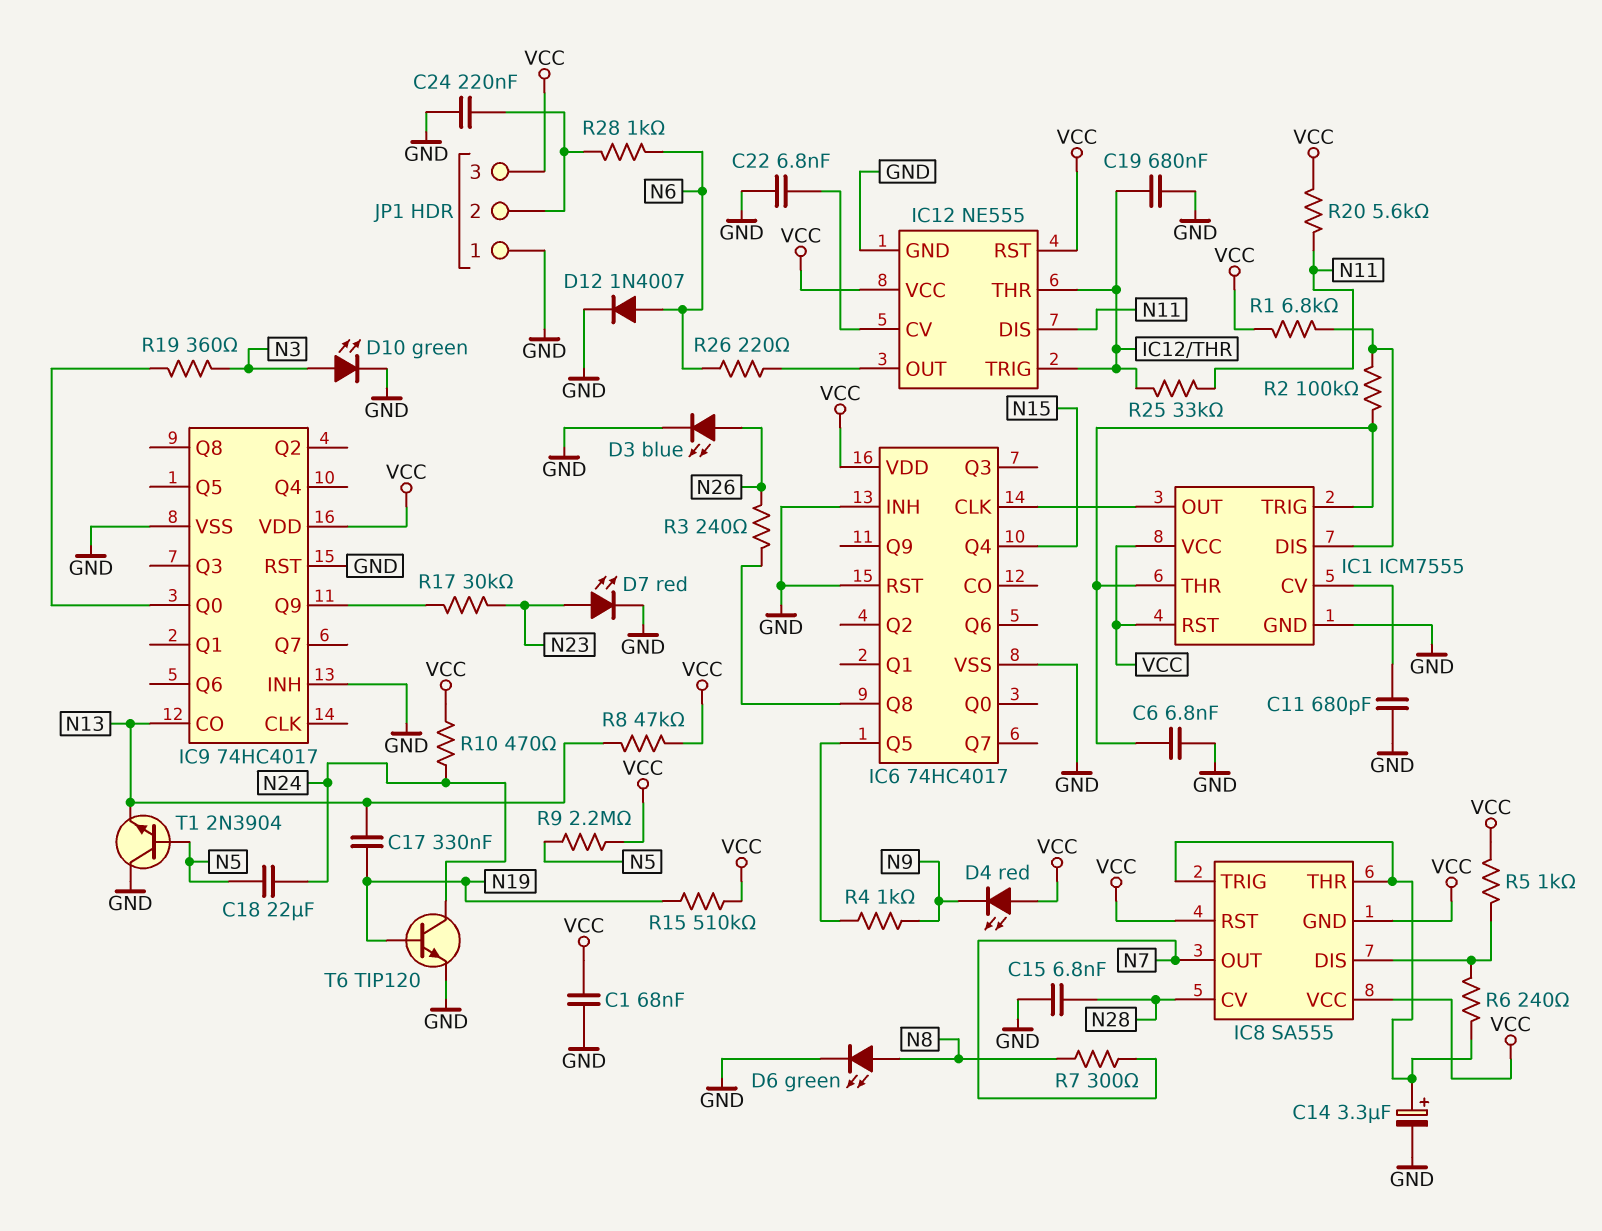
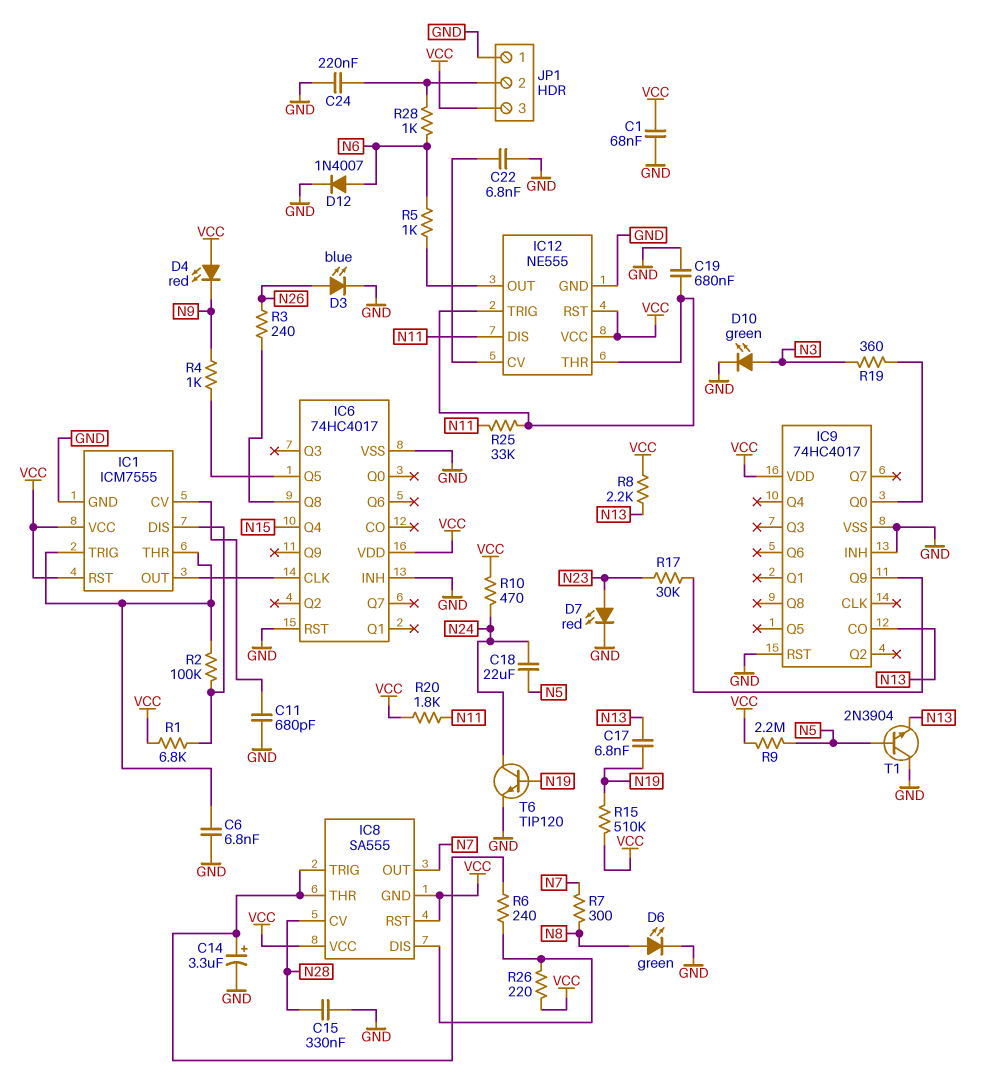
C15: 6.8nF (GND, N28) -> 330nF (GND, N28)
C17: 330nF (N13, N19) -> 6.8nF (N13, N19)
R5: 1k (IC8/DIS, VCC) -> 1k (IC12/OUT, N6)
R8: 47k (N13, VCC) -> 2.2k (N13, VCC)
R20: 5.6k (N11, VCC) -> 1.8k (N11, VCC)
R26: 220 (IC12/OUT, N6) -> 220 (IC8/DIS, VCC)

